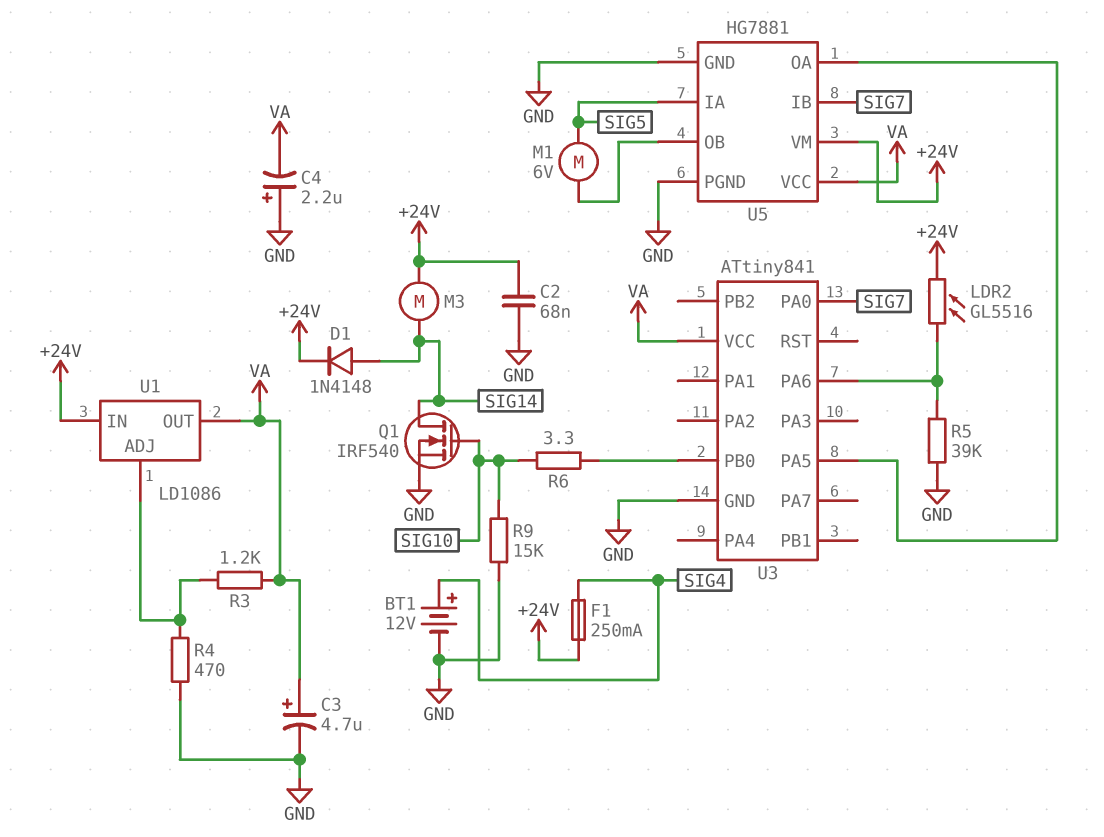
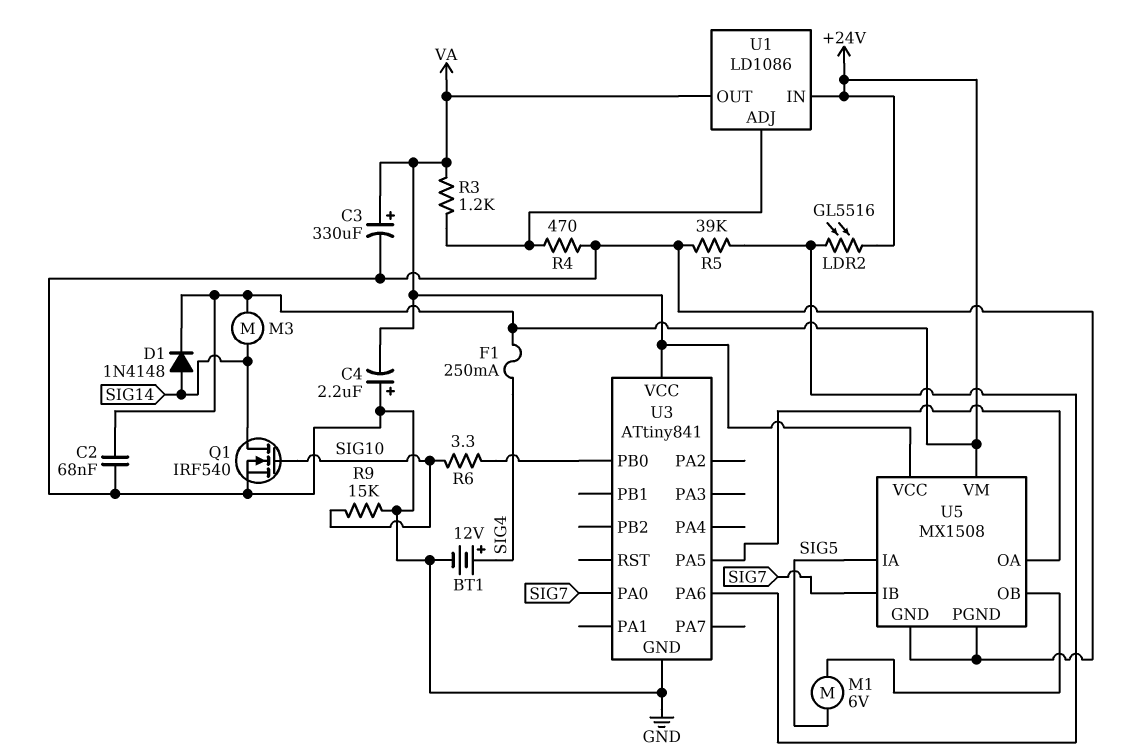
C3: 4.7uF (plus VA, minus GND) -> 330uF (plus VA, minus GND)
U5: HG7881 -> MX1508

